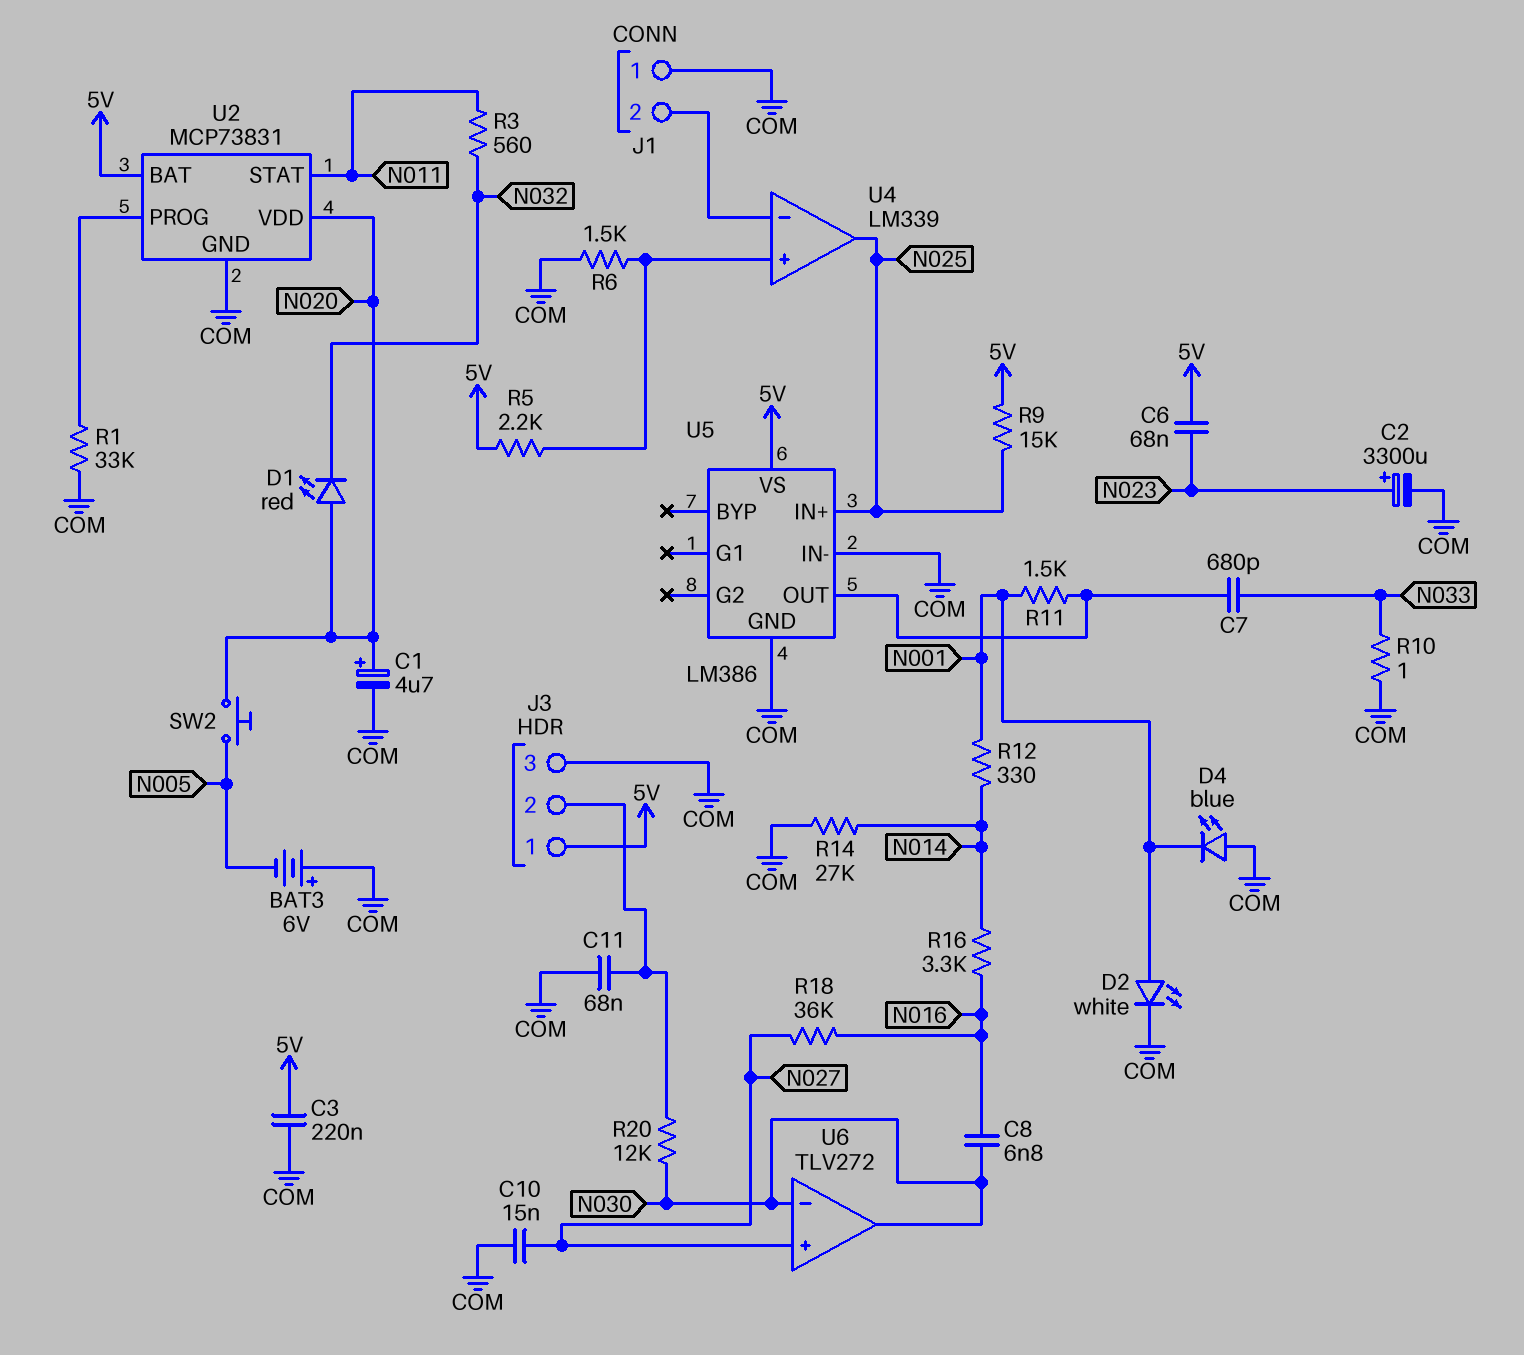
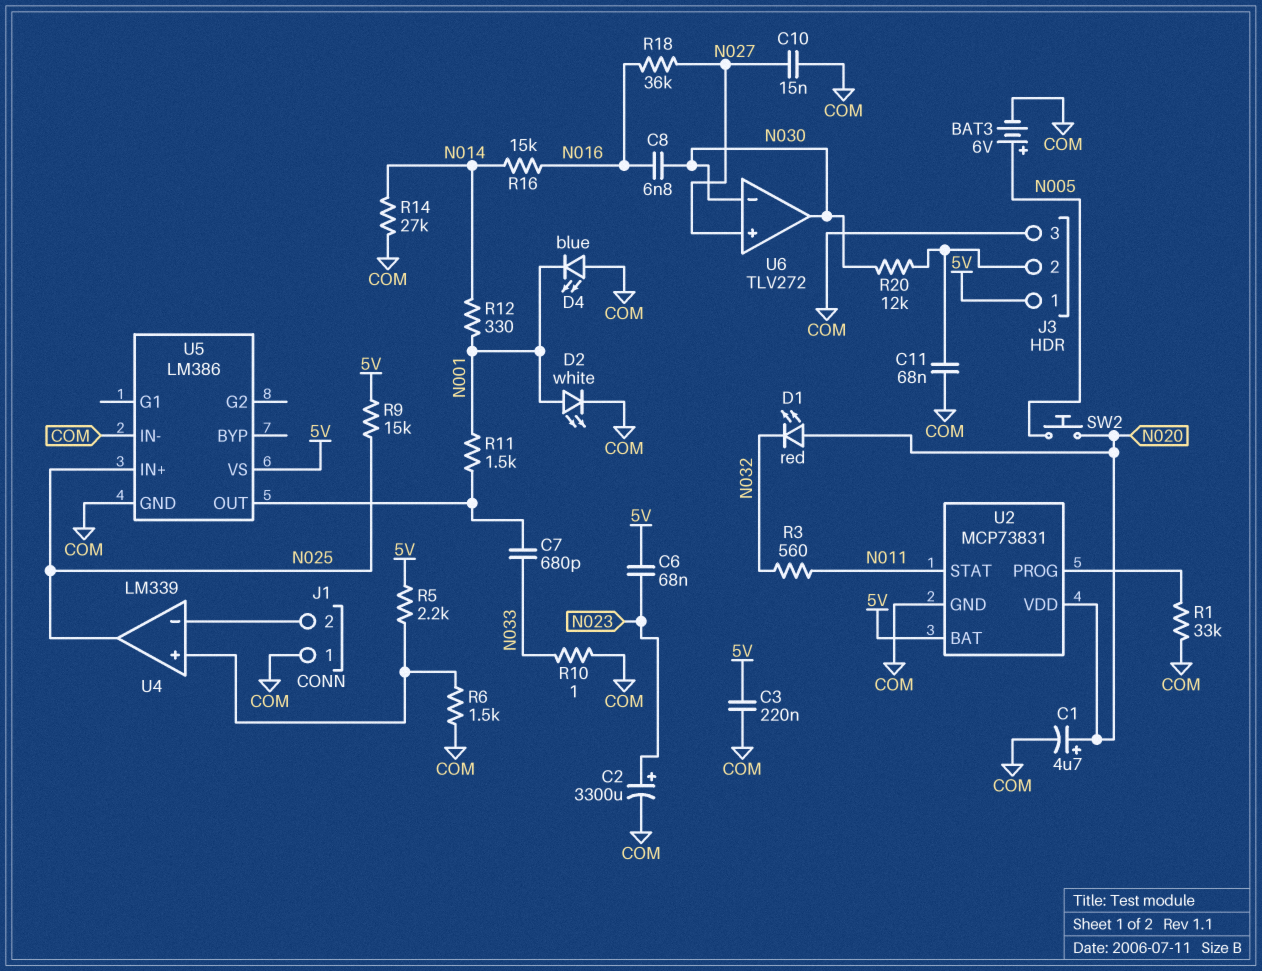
BAT3: 6V (plus COM, minus N005) -> 6V (plus N005, minus COM)
R16: 3.3k (N014, N016) -> 15k (N014, N016)

